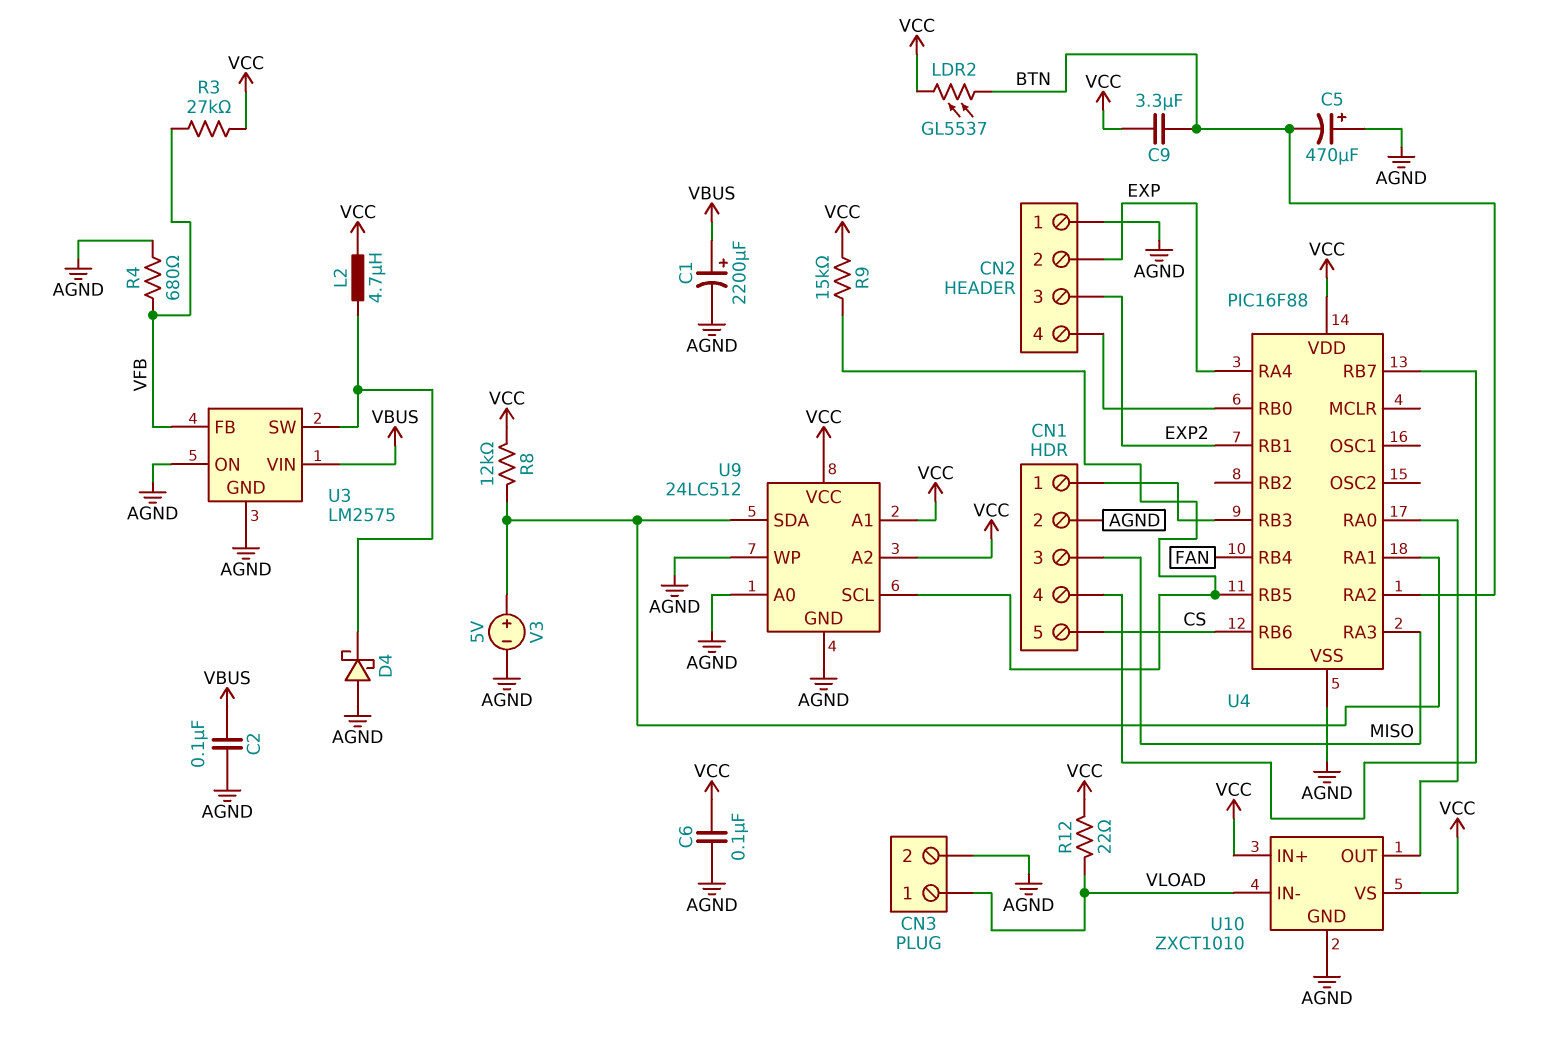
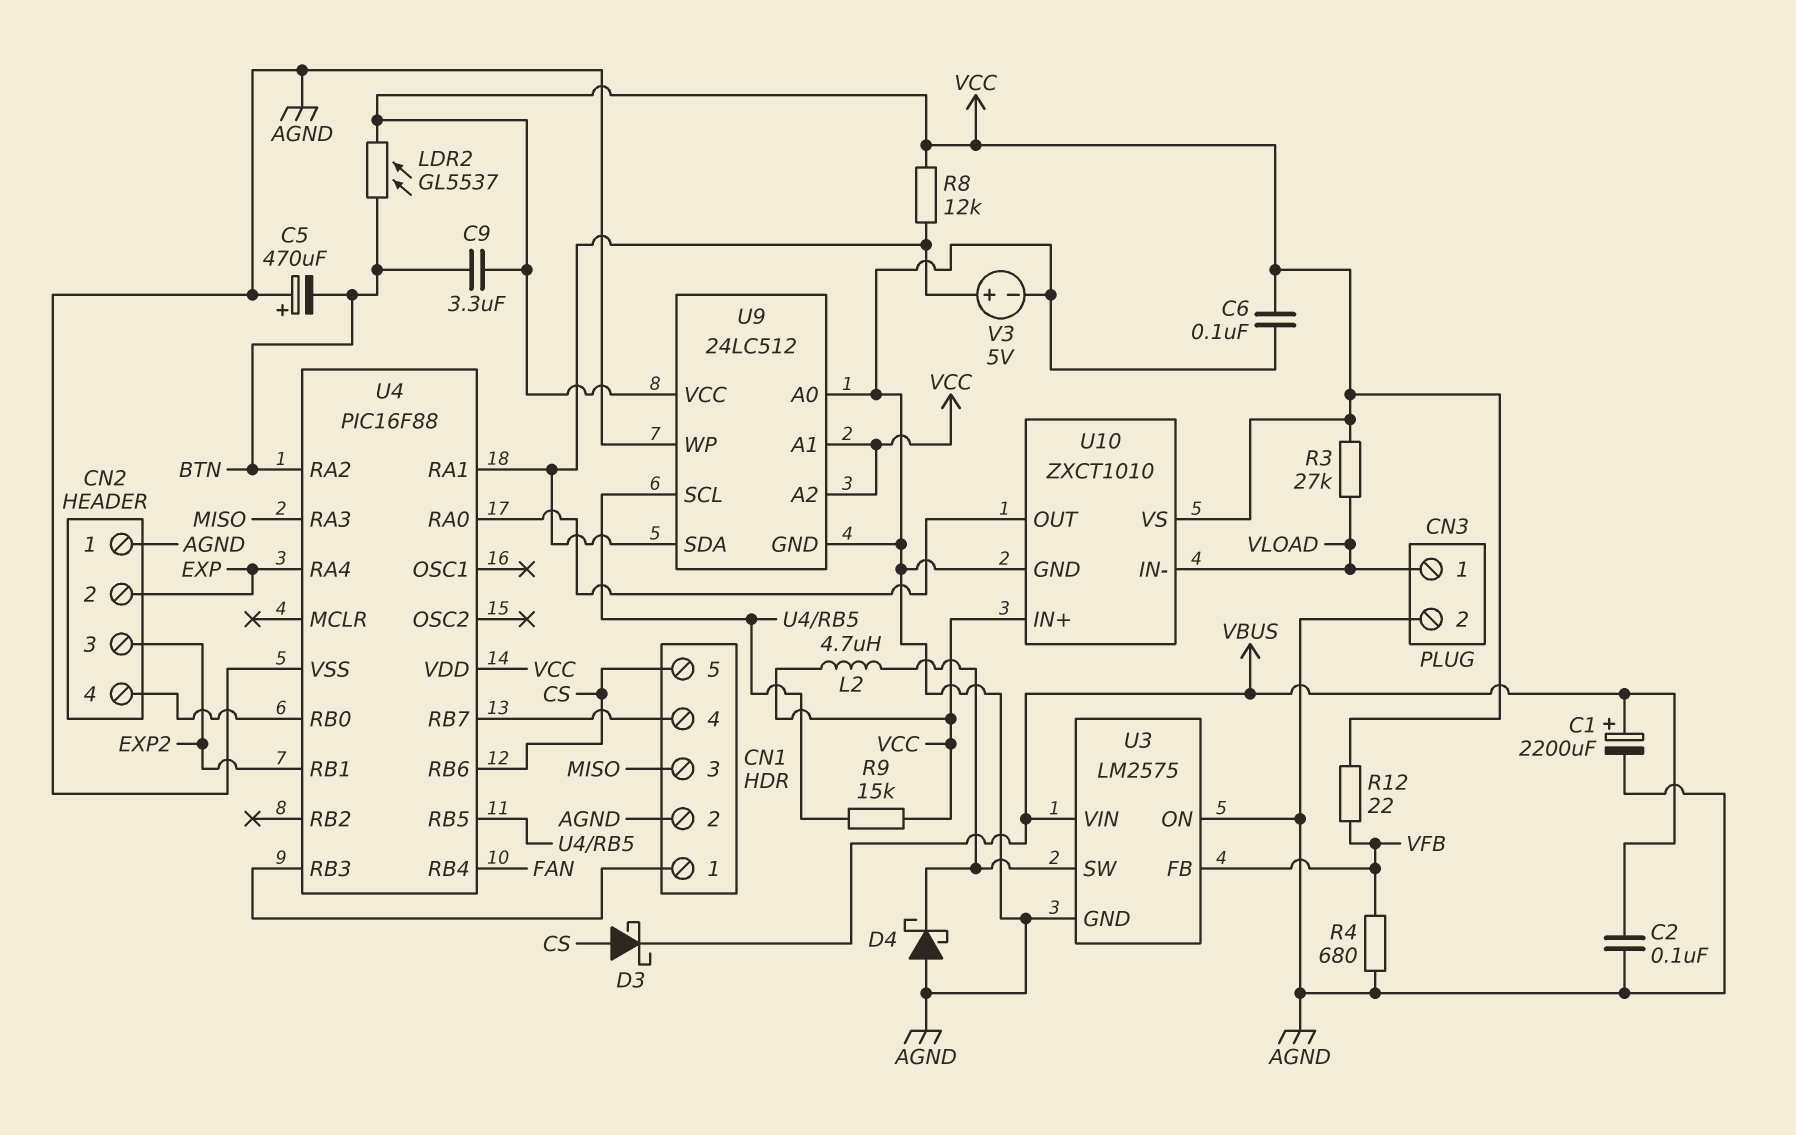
D3: none -> schottky (A CS, K VBUS)
R3: 27k (VCC, VFB) -> 27k (VCC, VLOAD)
R12: 22 (VCC, VLOAD) -> 22 (VCC, VFB)

